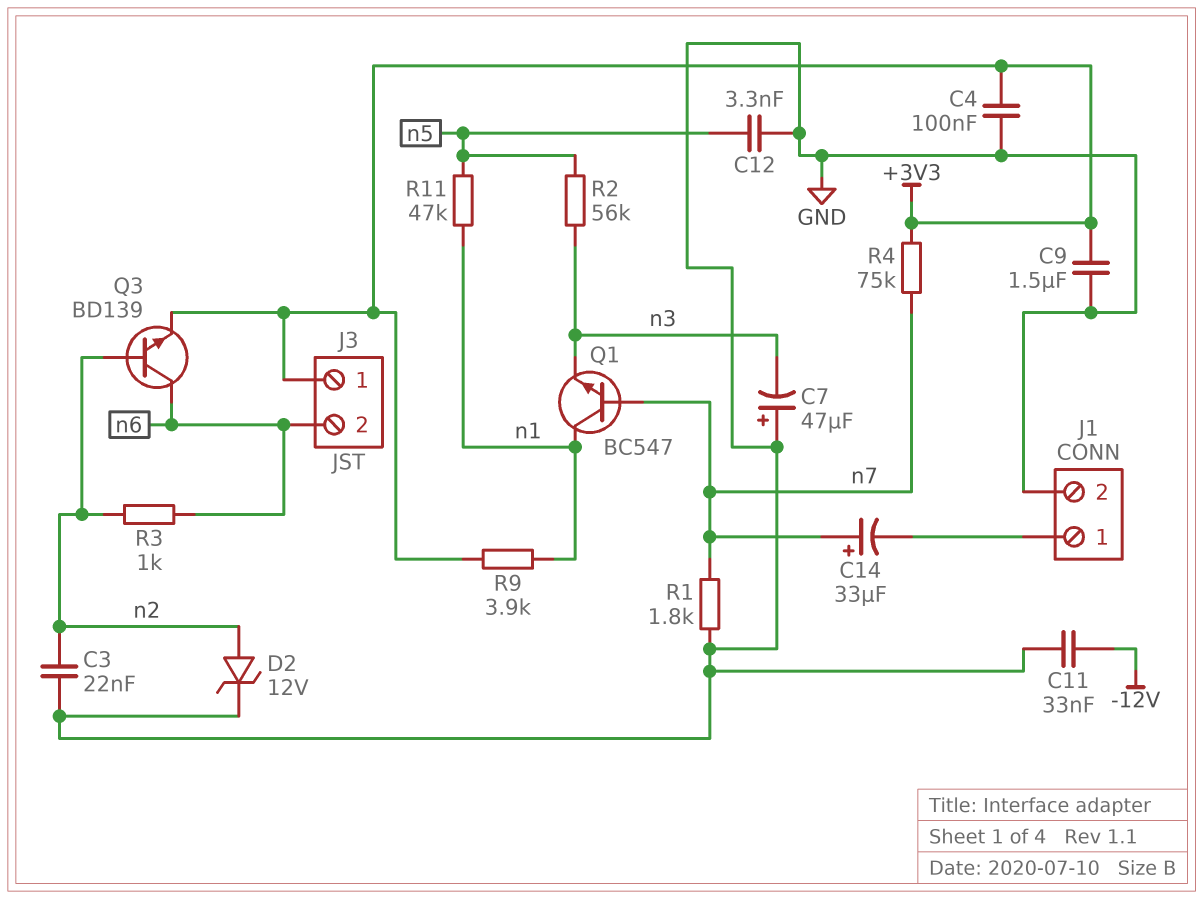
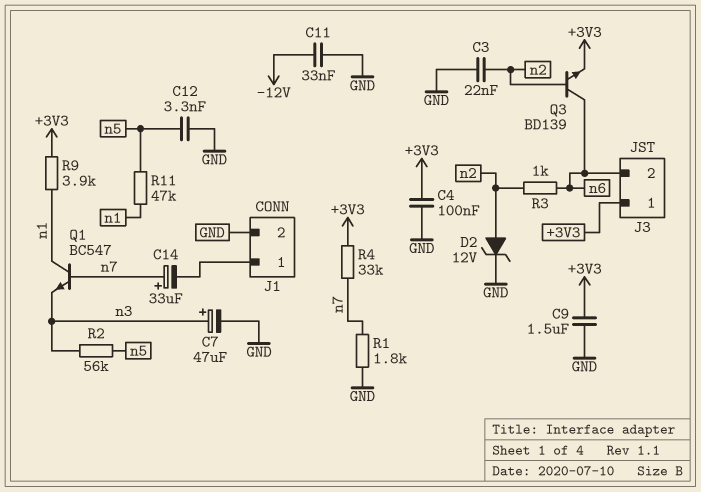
C7: 47uF (plus GND, minus n3) -> 47uF (plus n3, minus GND)
R4: 75k (+3V3, n7) -> 33k (+3V3, n7)

